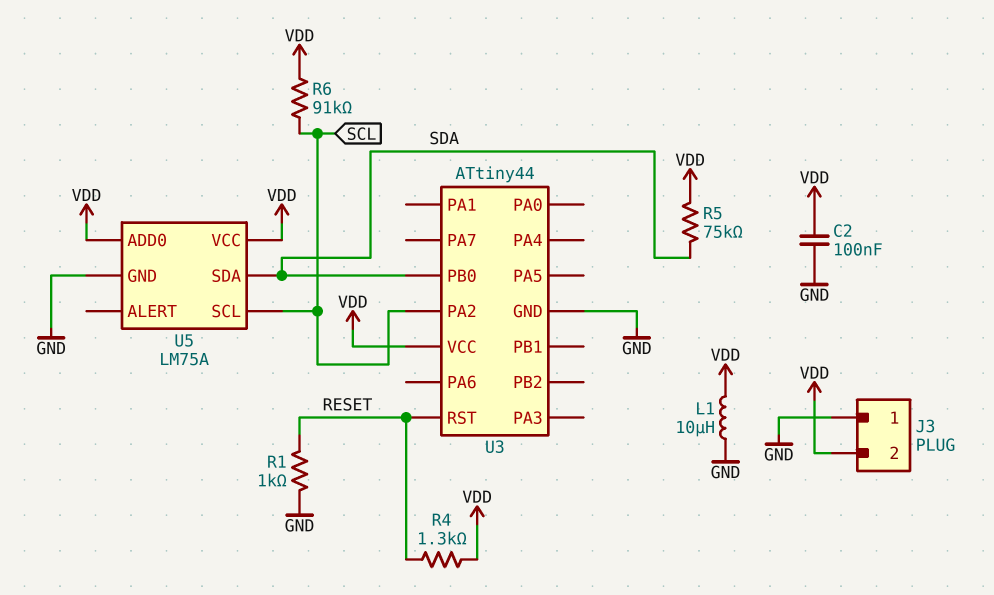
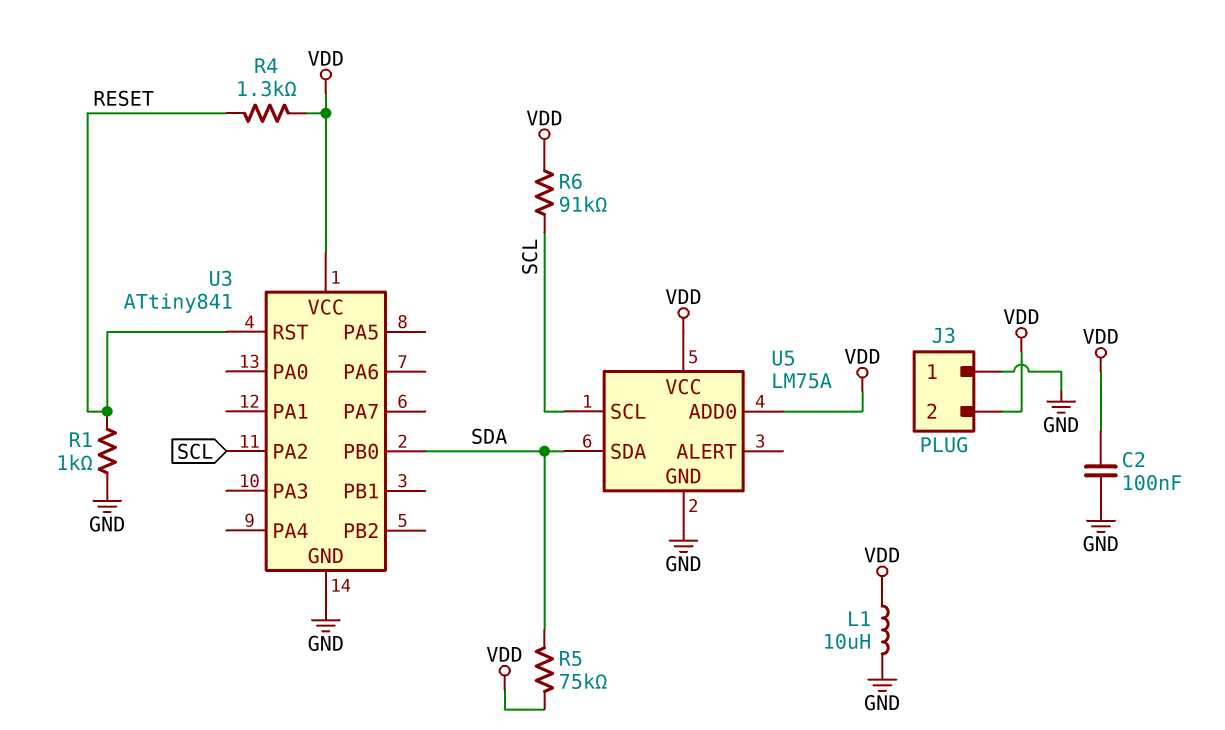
U3: ATtiny44 -> ATtiny841

